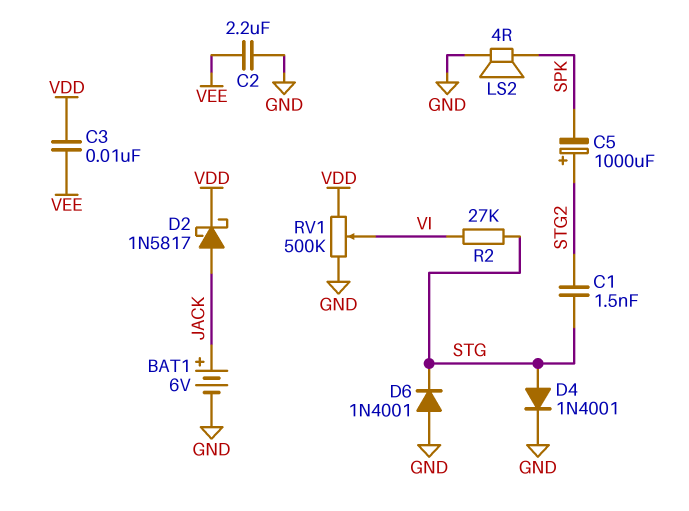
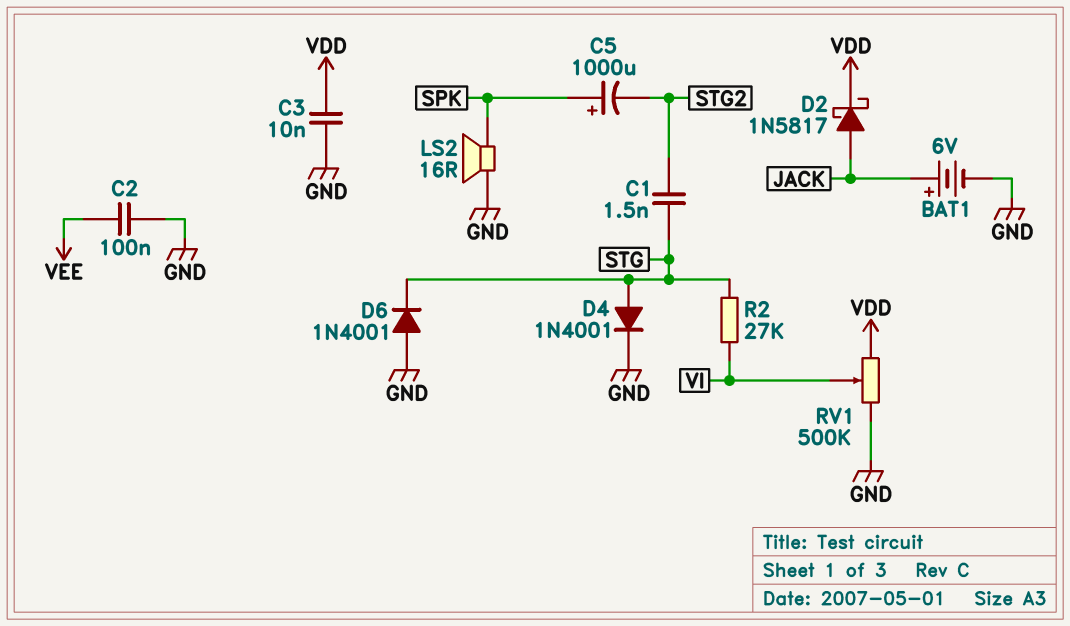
C2: 2.2uF (GND, VEE) -> 100nF (GND, VEE)
C3: 10nF (VDD, VEE) -> 10nF (GND, VDD)
C5: 1000uF (plus STG2, minus SPK) -> 1000uF (plus SPK, minus STG2)
LS2: speaker 4R (GND, SPK) -> speaker 16R (GND, SPK)

